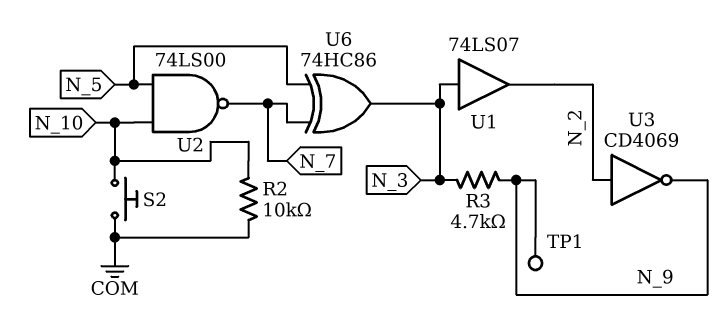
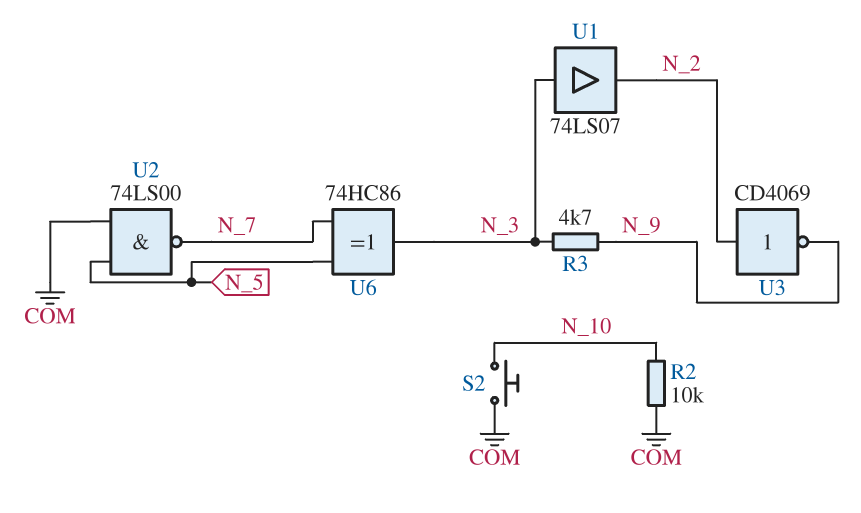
TP1: test point (N_9) -> none
U2: NAND 74LS00 (in N_5, in N_10, out N_7) -> NAND 74LS00 (in COM, in N_5, out N_7)

